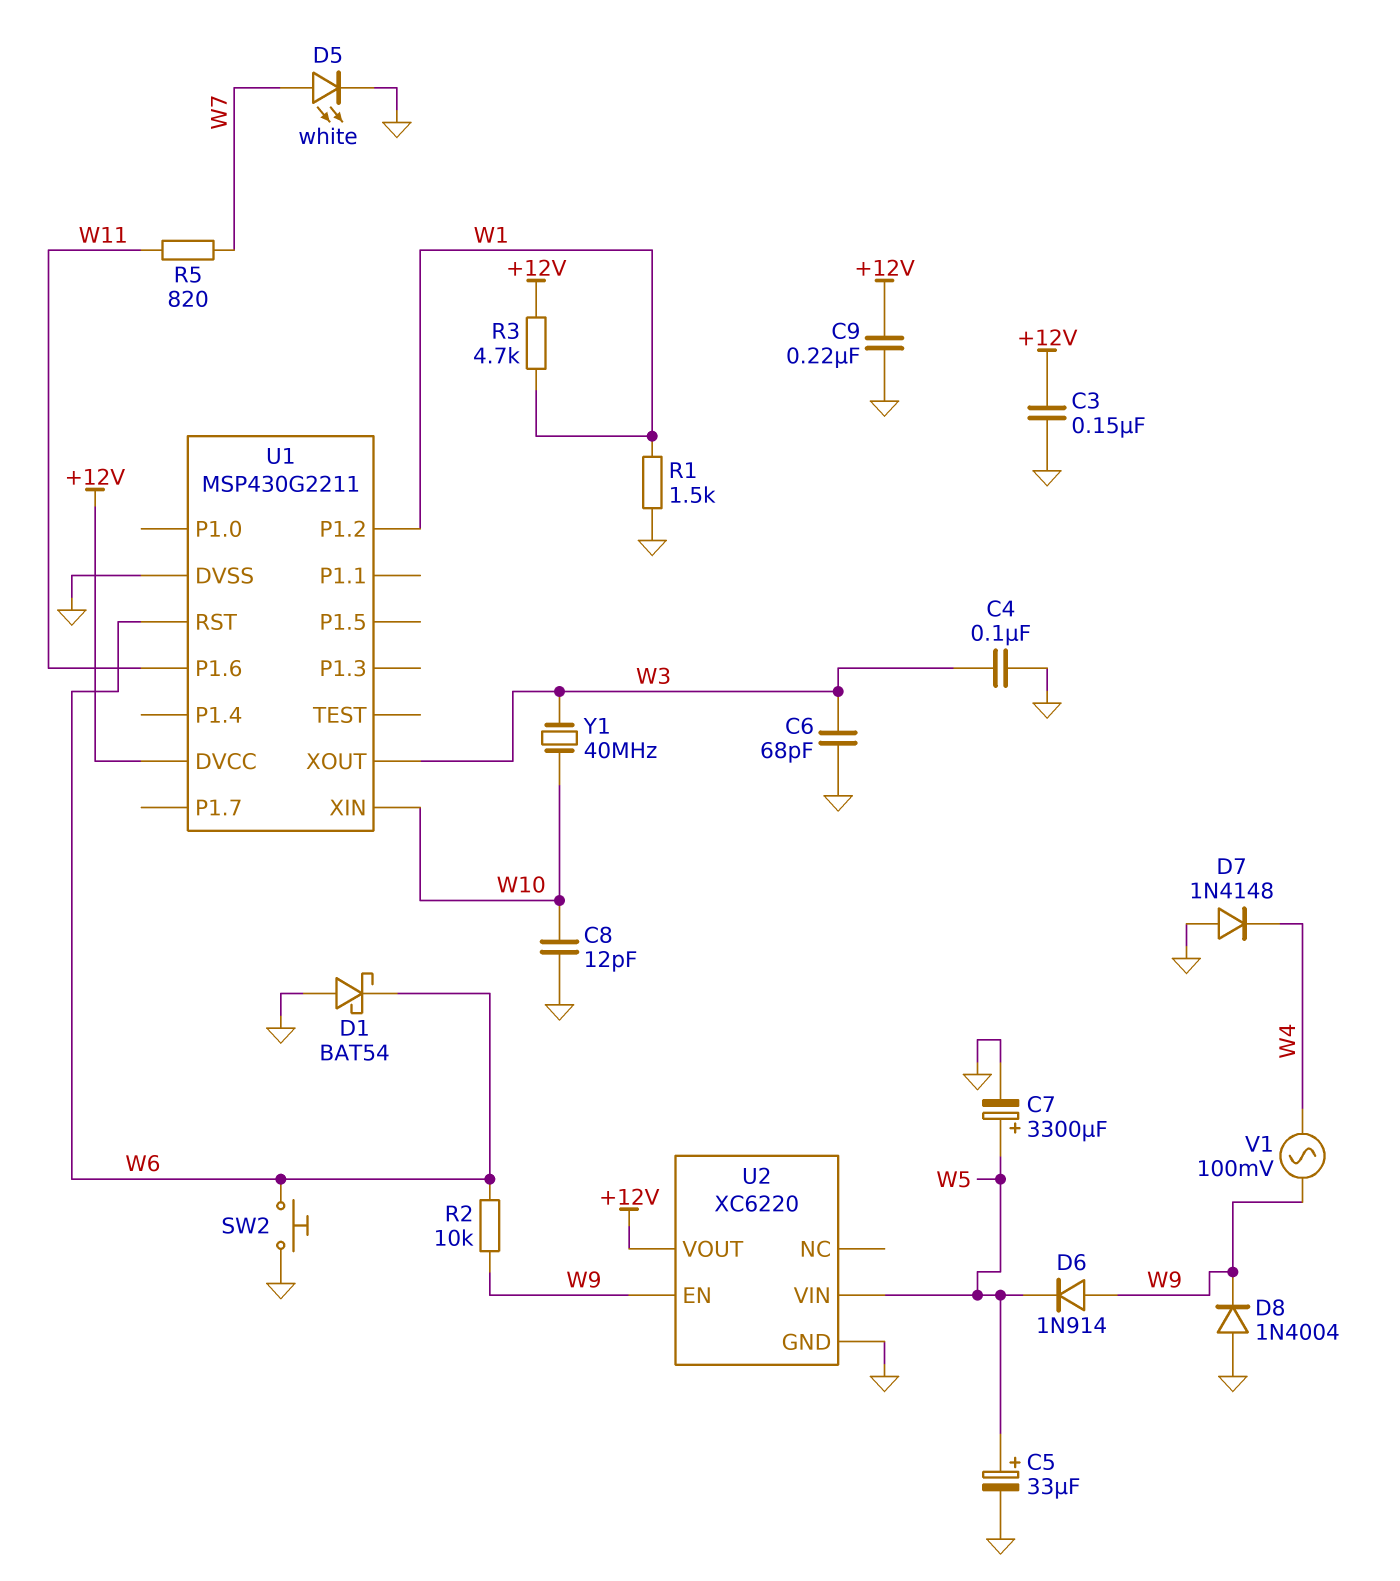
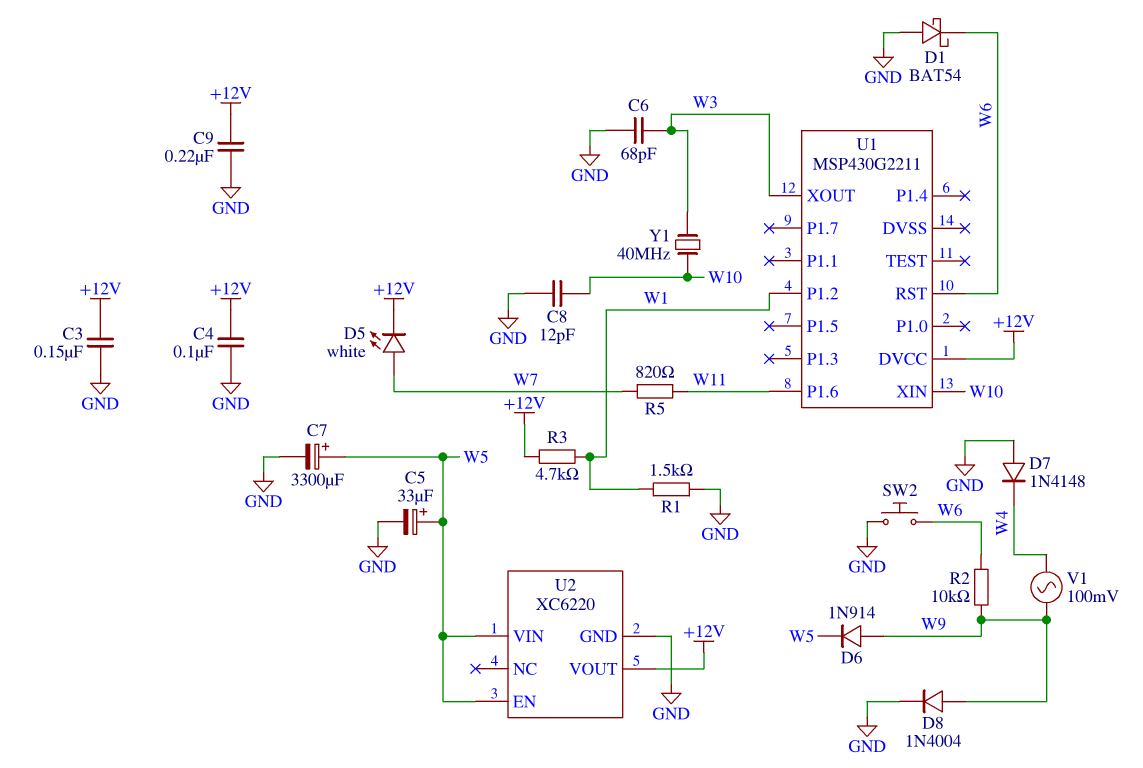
C4: 100nF (GND, W3) -> 100nF (+12V, GND)
D5: LED white (A W7, K GND) -> LED white (A W7, K +12V)
D8: diode 1N4004 (A GND, K W9) -> diode 1N4004 (A W9, K GND)
U1 pin DVSS: GND -> none
U2 pin EN: W9 -> W5

